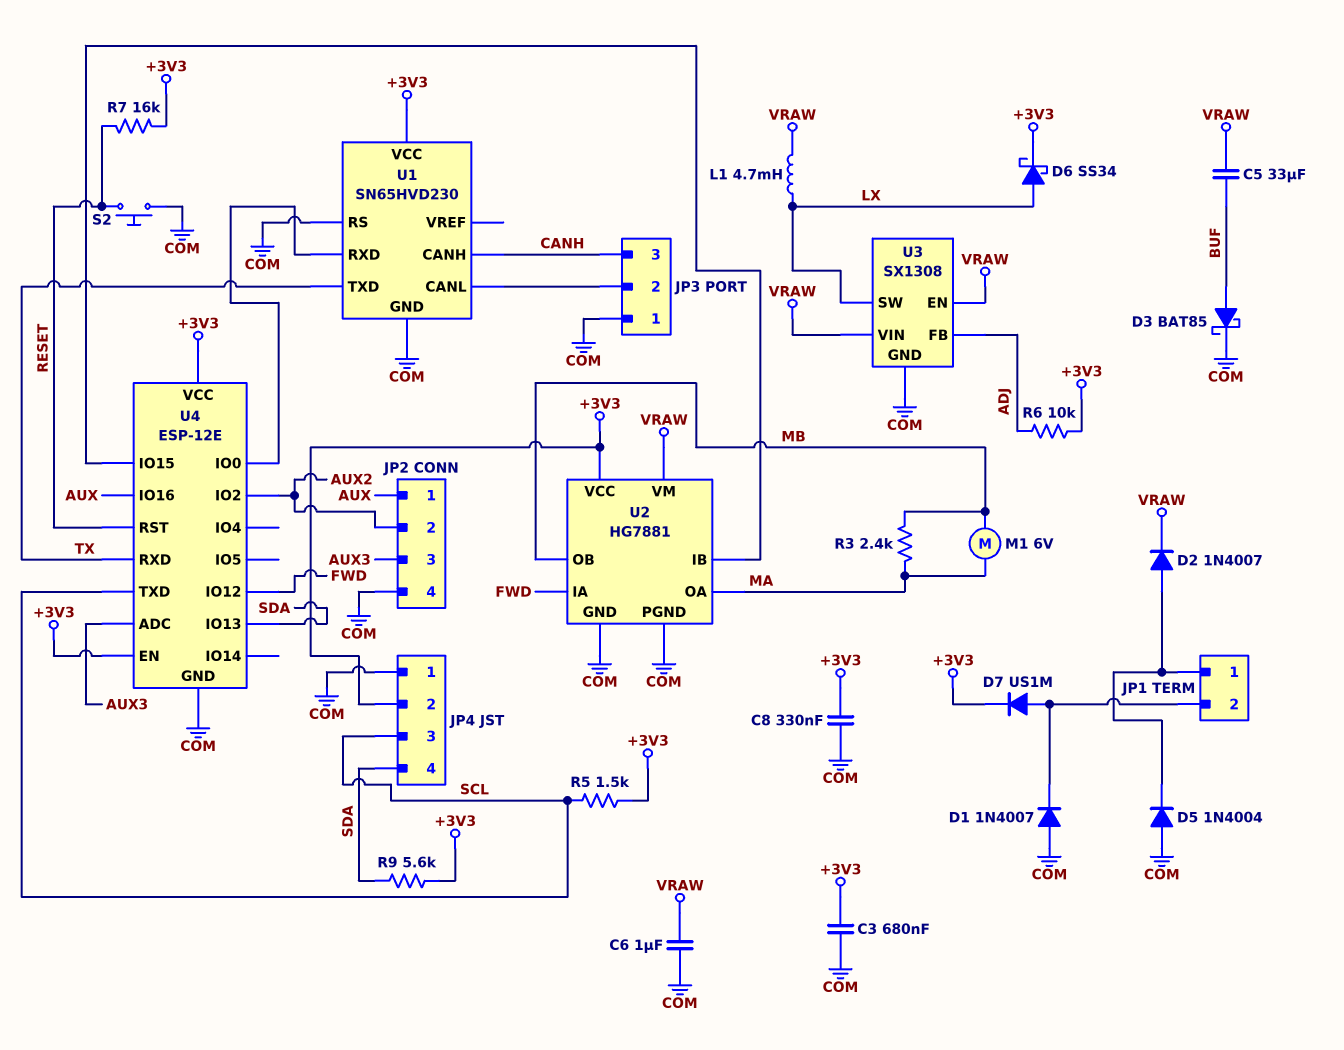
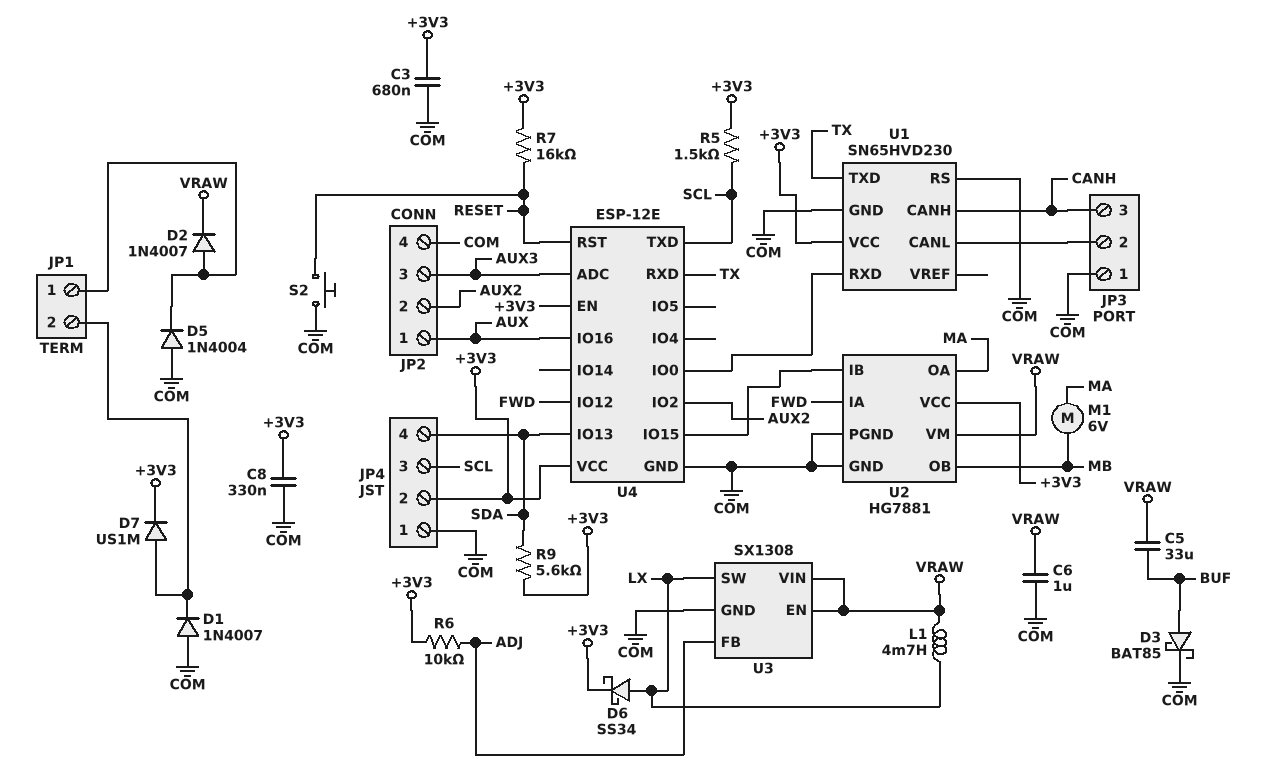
R3: 2.4k (MA, MB) -> none

